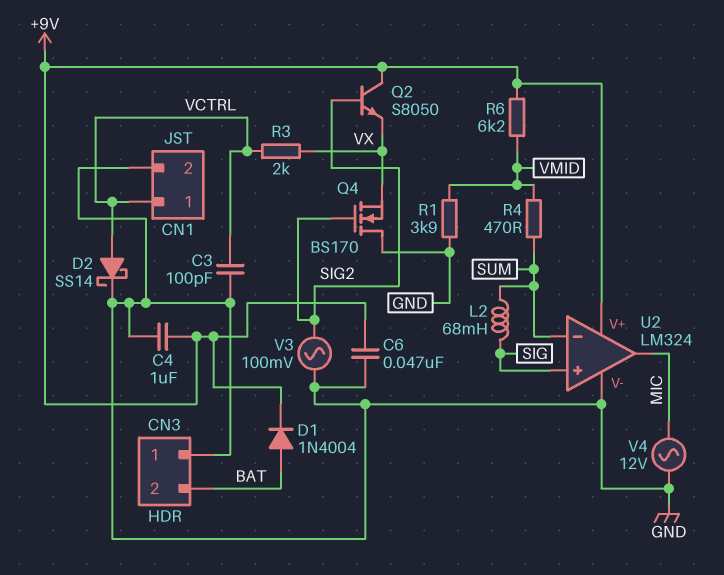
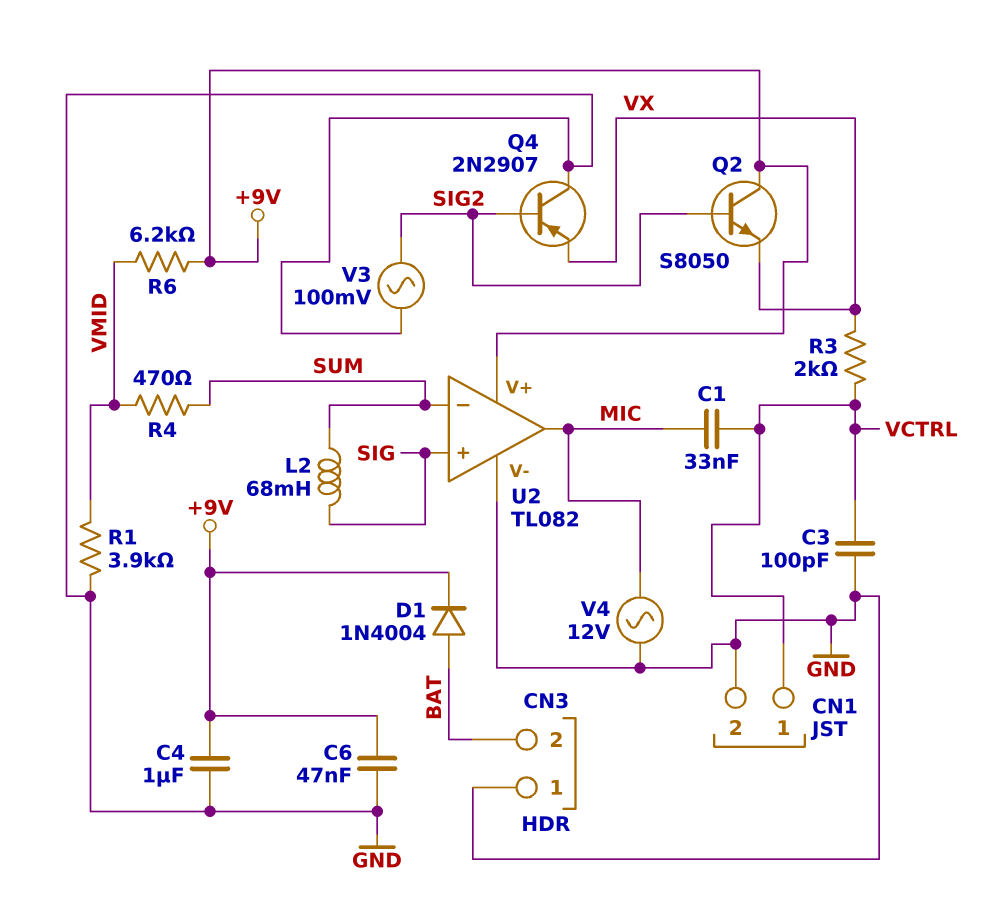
C1: none -> 33nF (MIC, VCTRL)
D2: schottky SS14 (A VCTRL, K GND) -> none
Q4: NMOS BS170 (G SIG2, D GND, S VX) -> PNP 2N2907 (B SIG2, C GND, E VX)
U2: LM324 -> TL082

